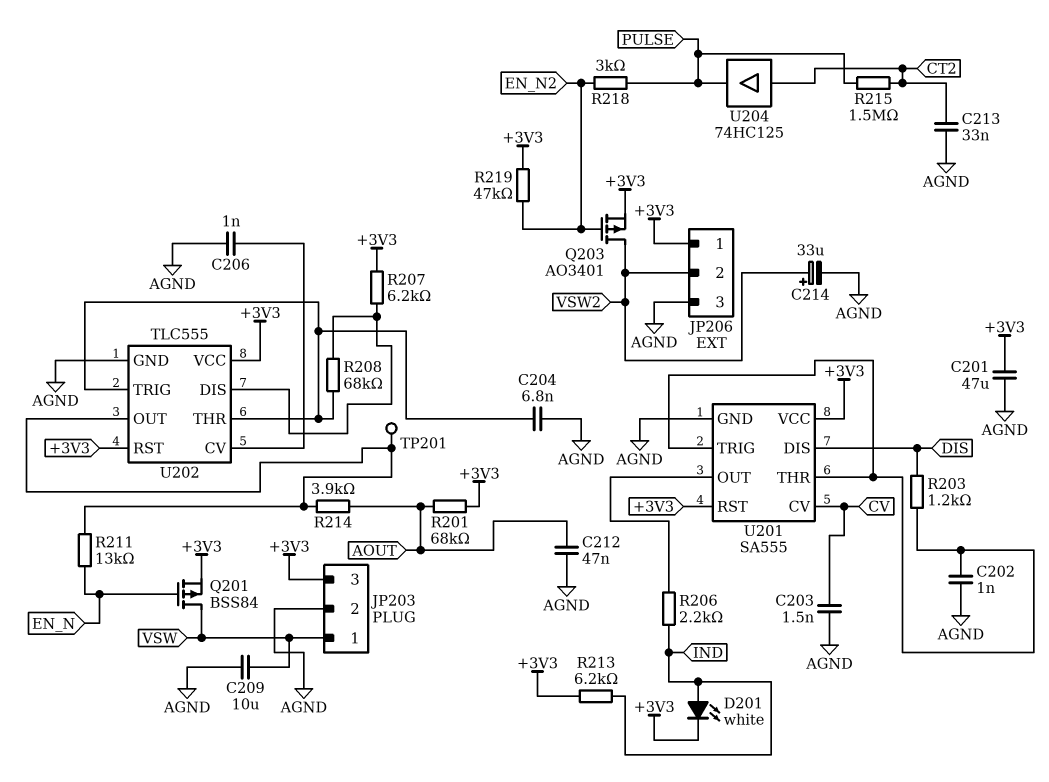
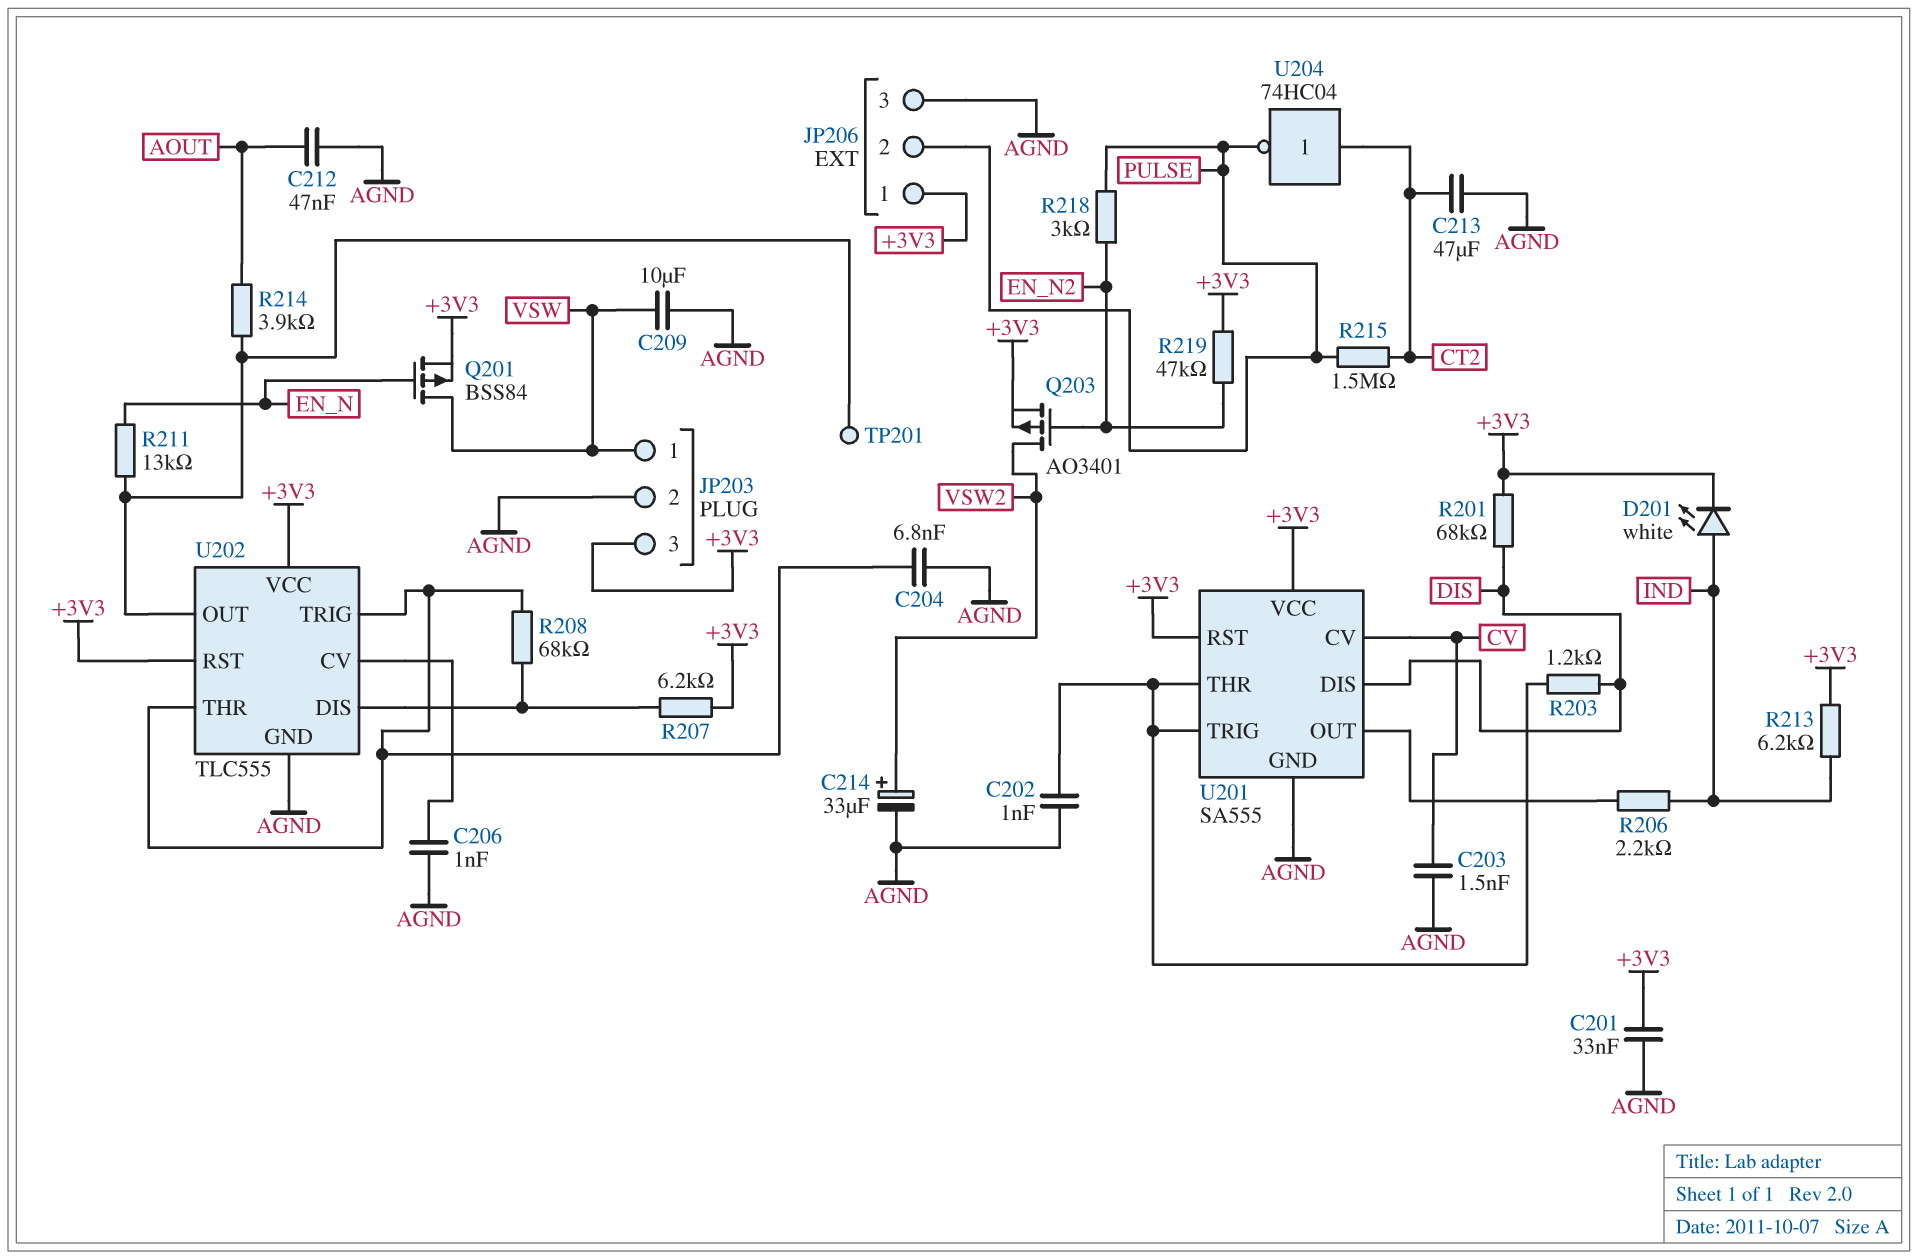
C201: 47uF (+3V3, AGND) -> 33nF (+3V3, AGND)
C213: 33nF (AGND, CT2) -> 47uF (AGND, CT2)
JP206 pin 2: VSW2 -> PULSE
R201: 68k (+3V3, AOUT) -> 68k (+3V3, DIS)
U204: buffer 74HC125 (in CT2, out PULSE) -> NOT 74HC04 (in CT2, out PULSE)

